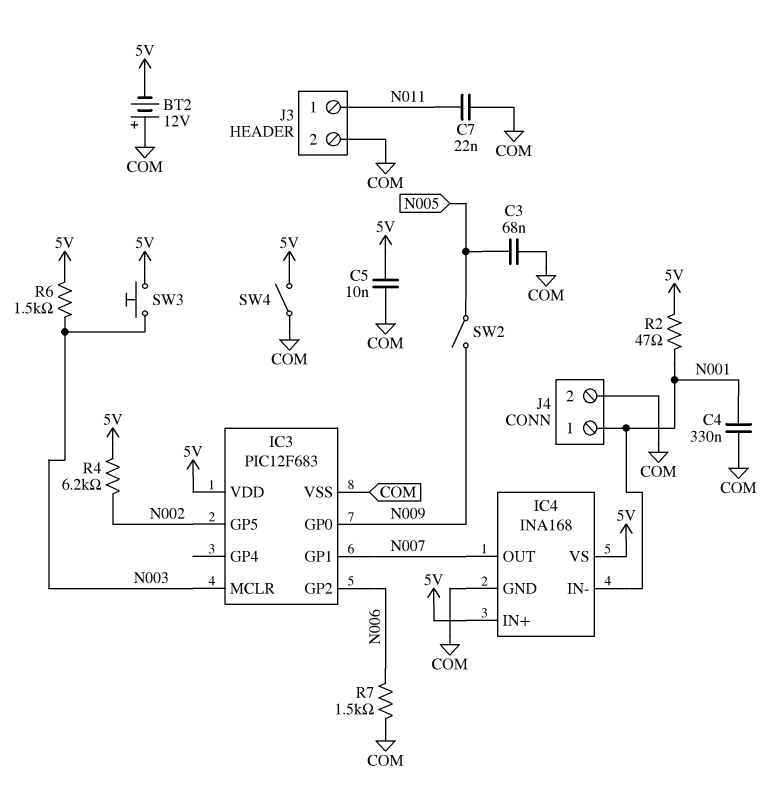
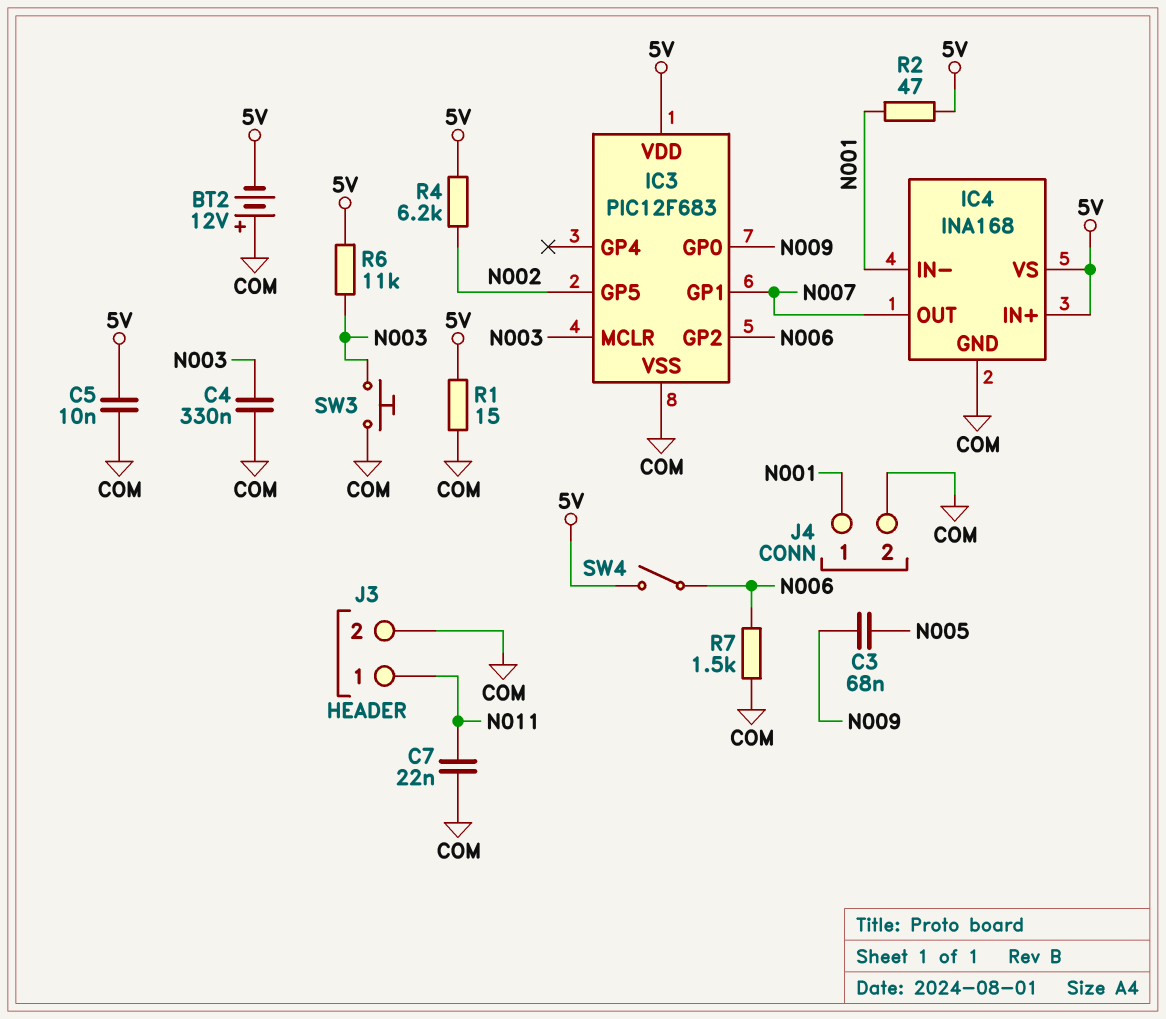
C3: 68nF (COM, N005) -> 68nF (N005, N009)
C4: 330nF (COM, N001) -> 330nF (COM, N003)
R1: none -> 15 (5V, COM)
R6: 1.5k (5V, N003) -> 11k (5V, N003)
SW2: switch (N005, N009) -> none
SW3: button (5V, N003) -> button (COM, N003)
SW4: switch (5V, COM) -> switch (5V, N006)

